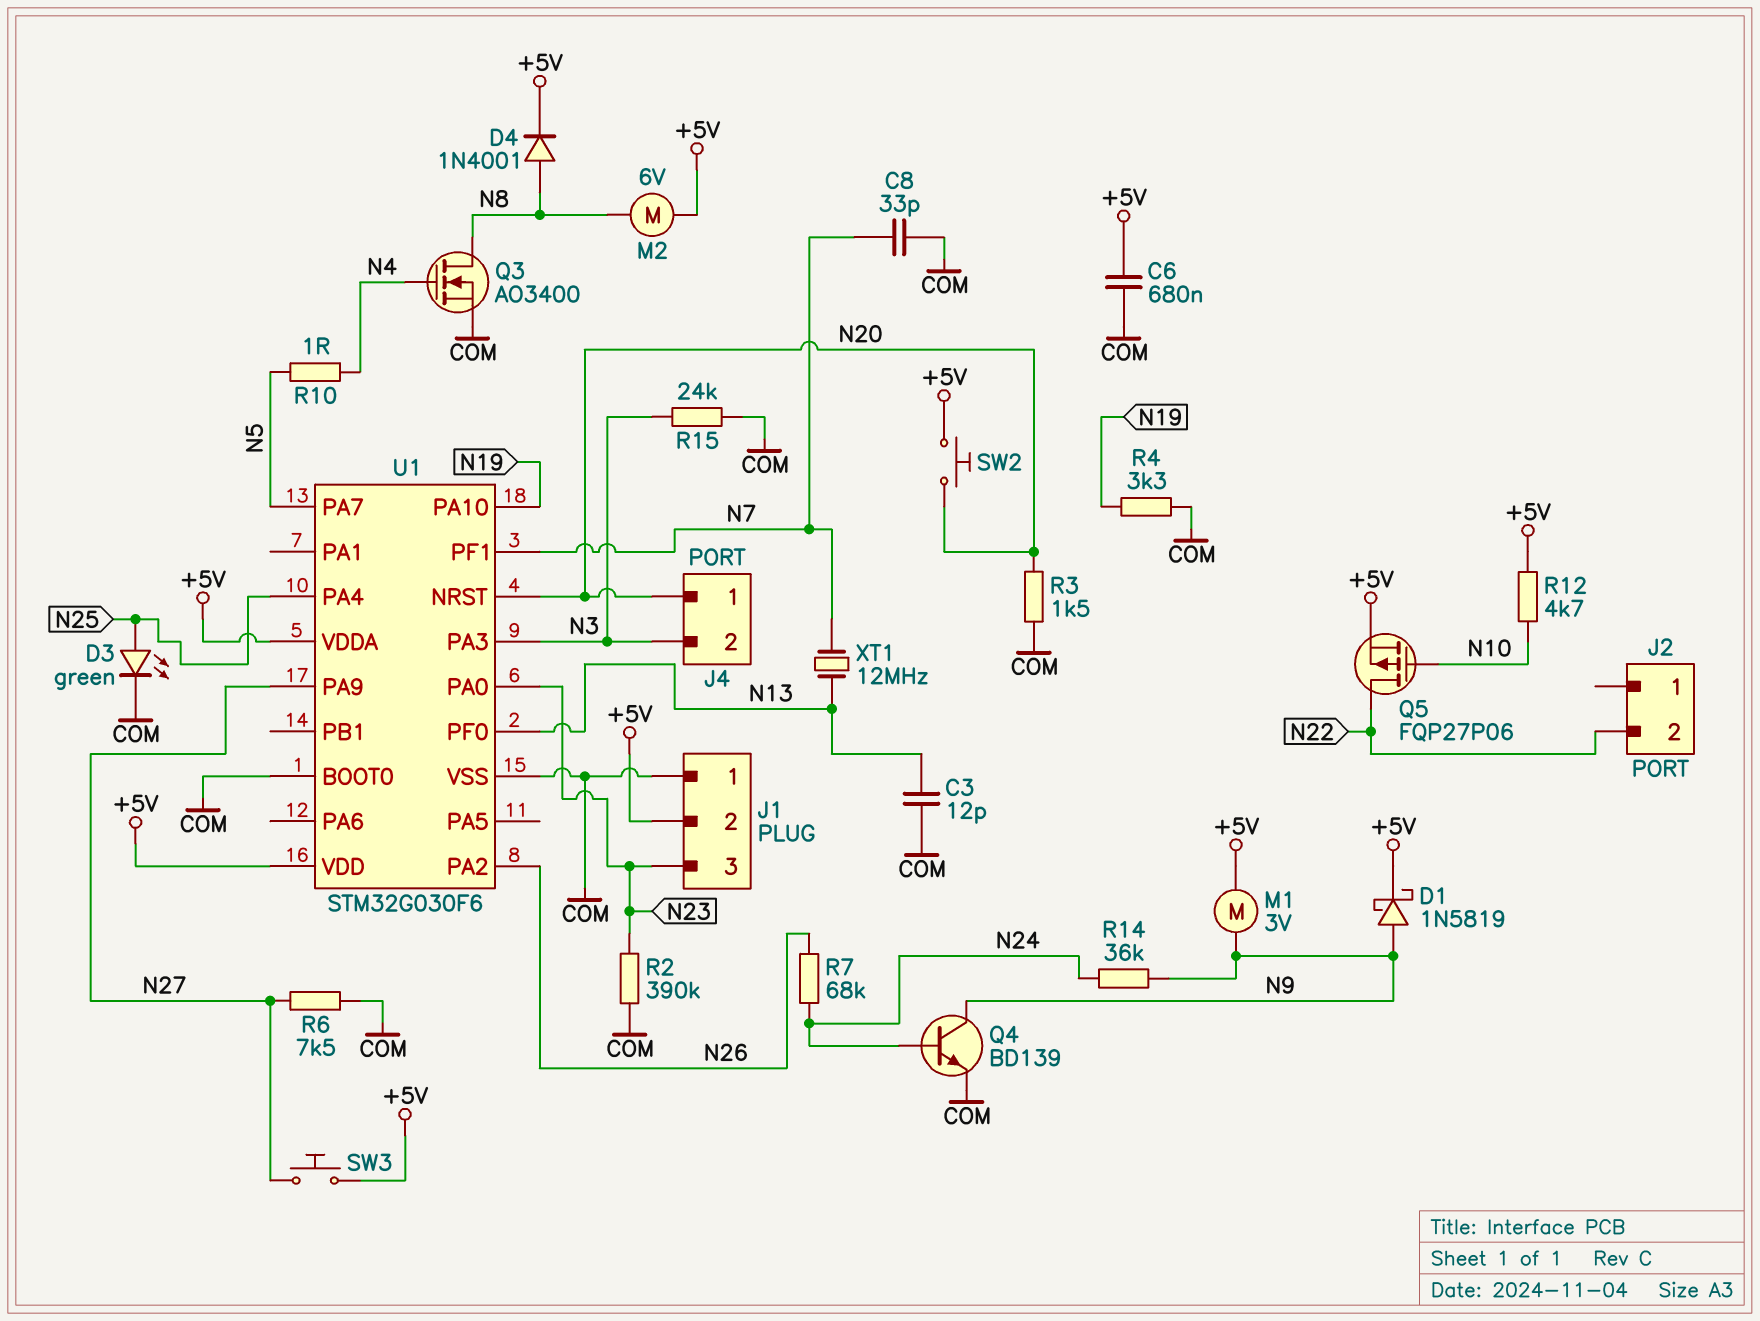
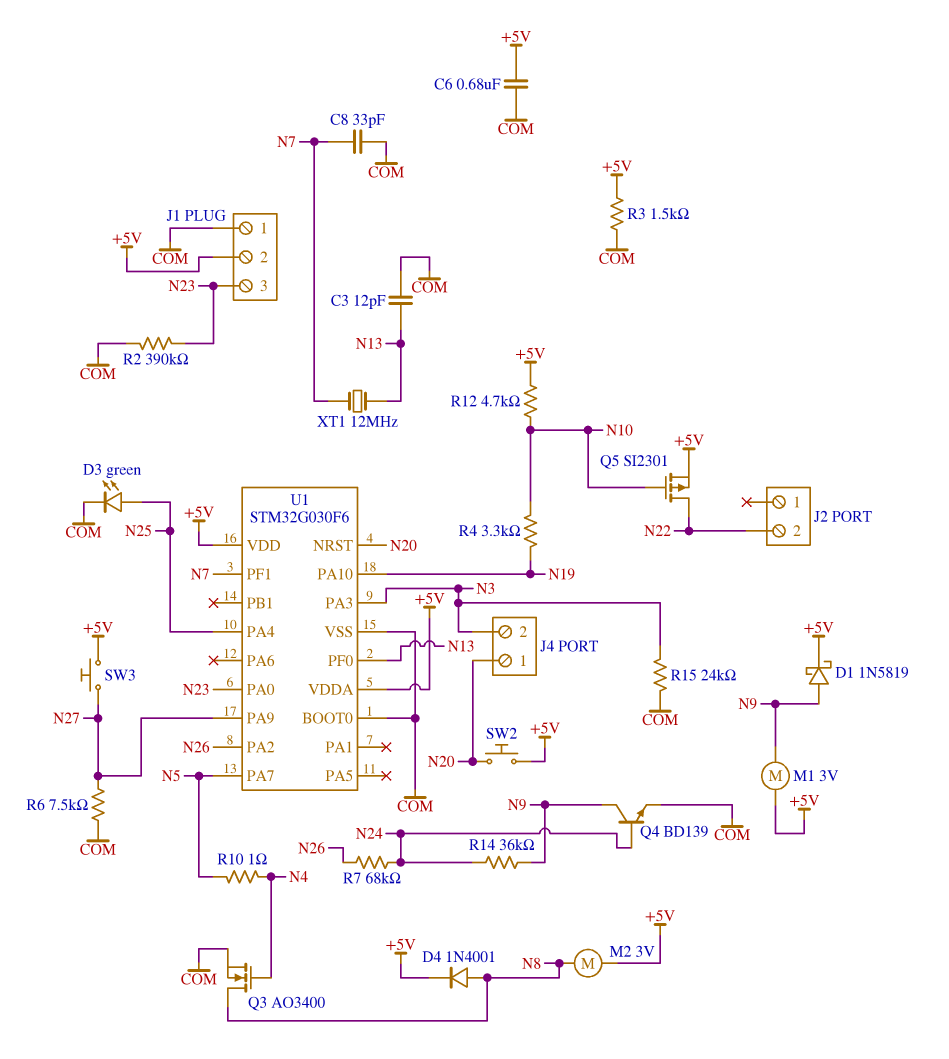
M2: motor 6V (+5V, N8) -> motor 3V (+5V, N8)
Q5: PMOS FQP27P06 (G N10, D N22, S +5V) -> PMOS SI2301 (G N10, D N22, S +5V)
R3: 1.5k (COM, N20) -> 1.5k (+5V, COM)
R4: 3.3k (COM, N19) -> 3.3k (N10, N19)

